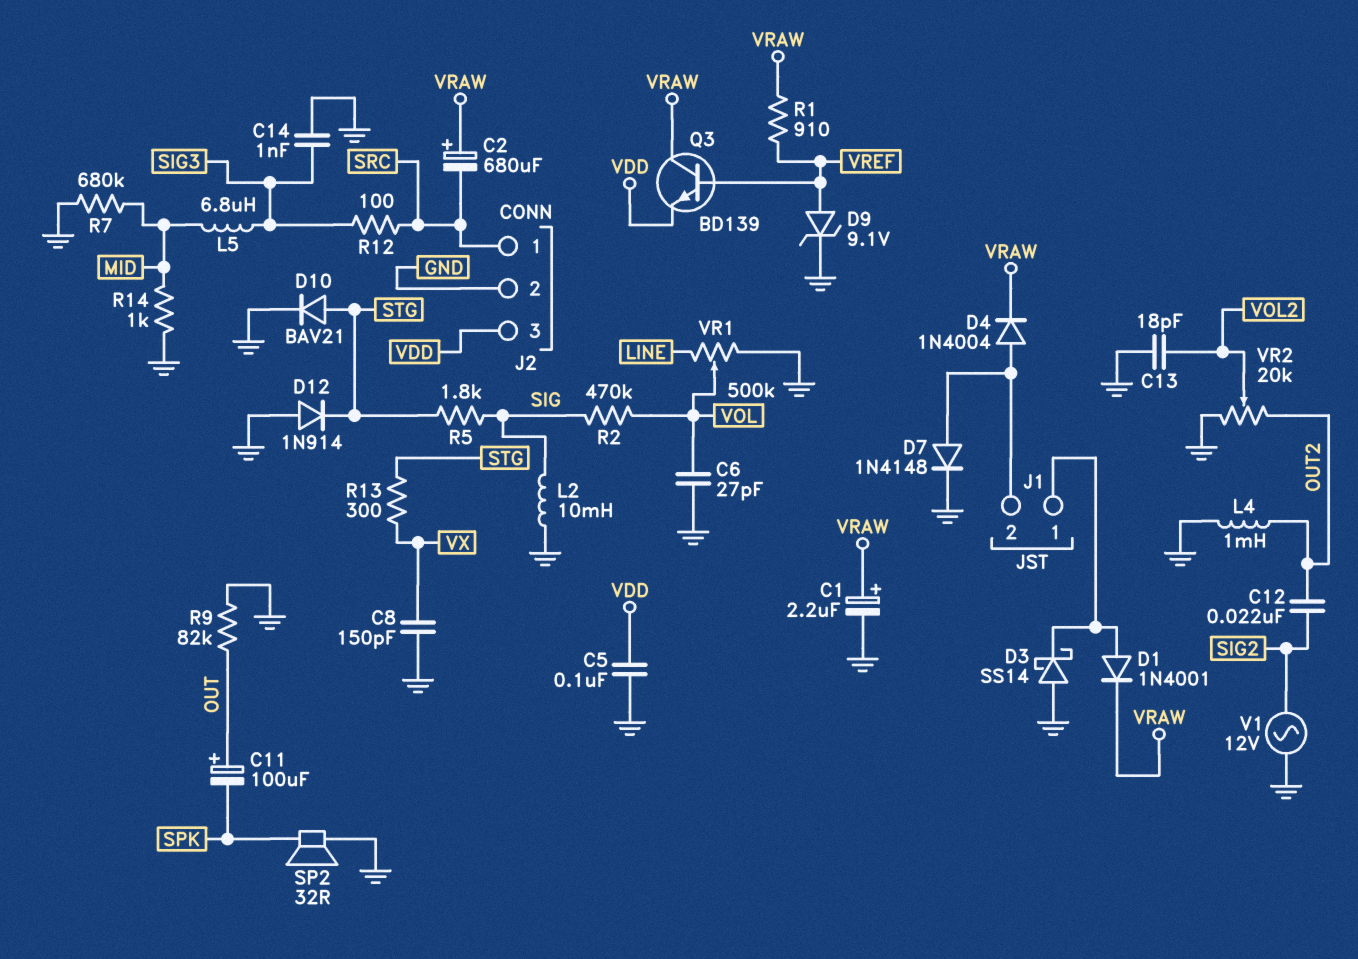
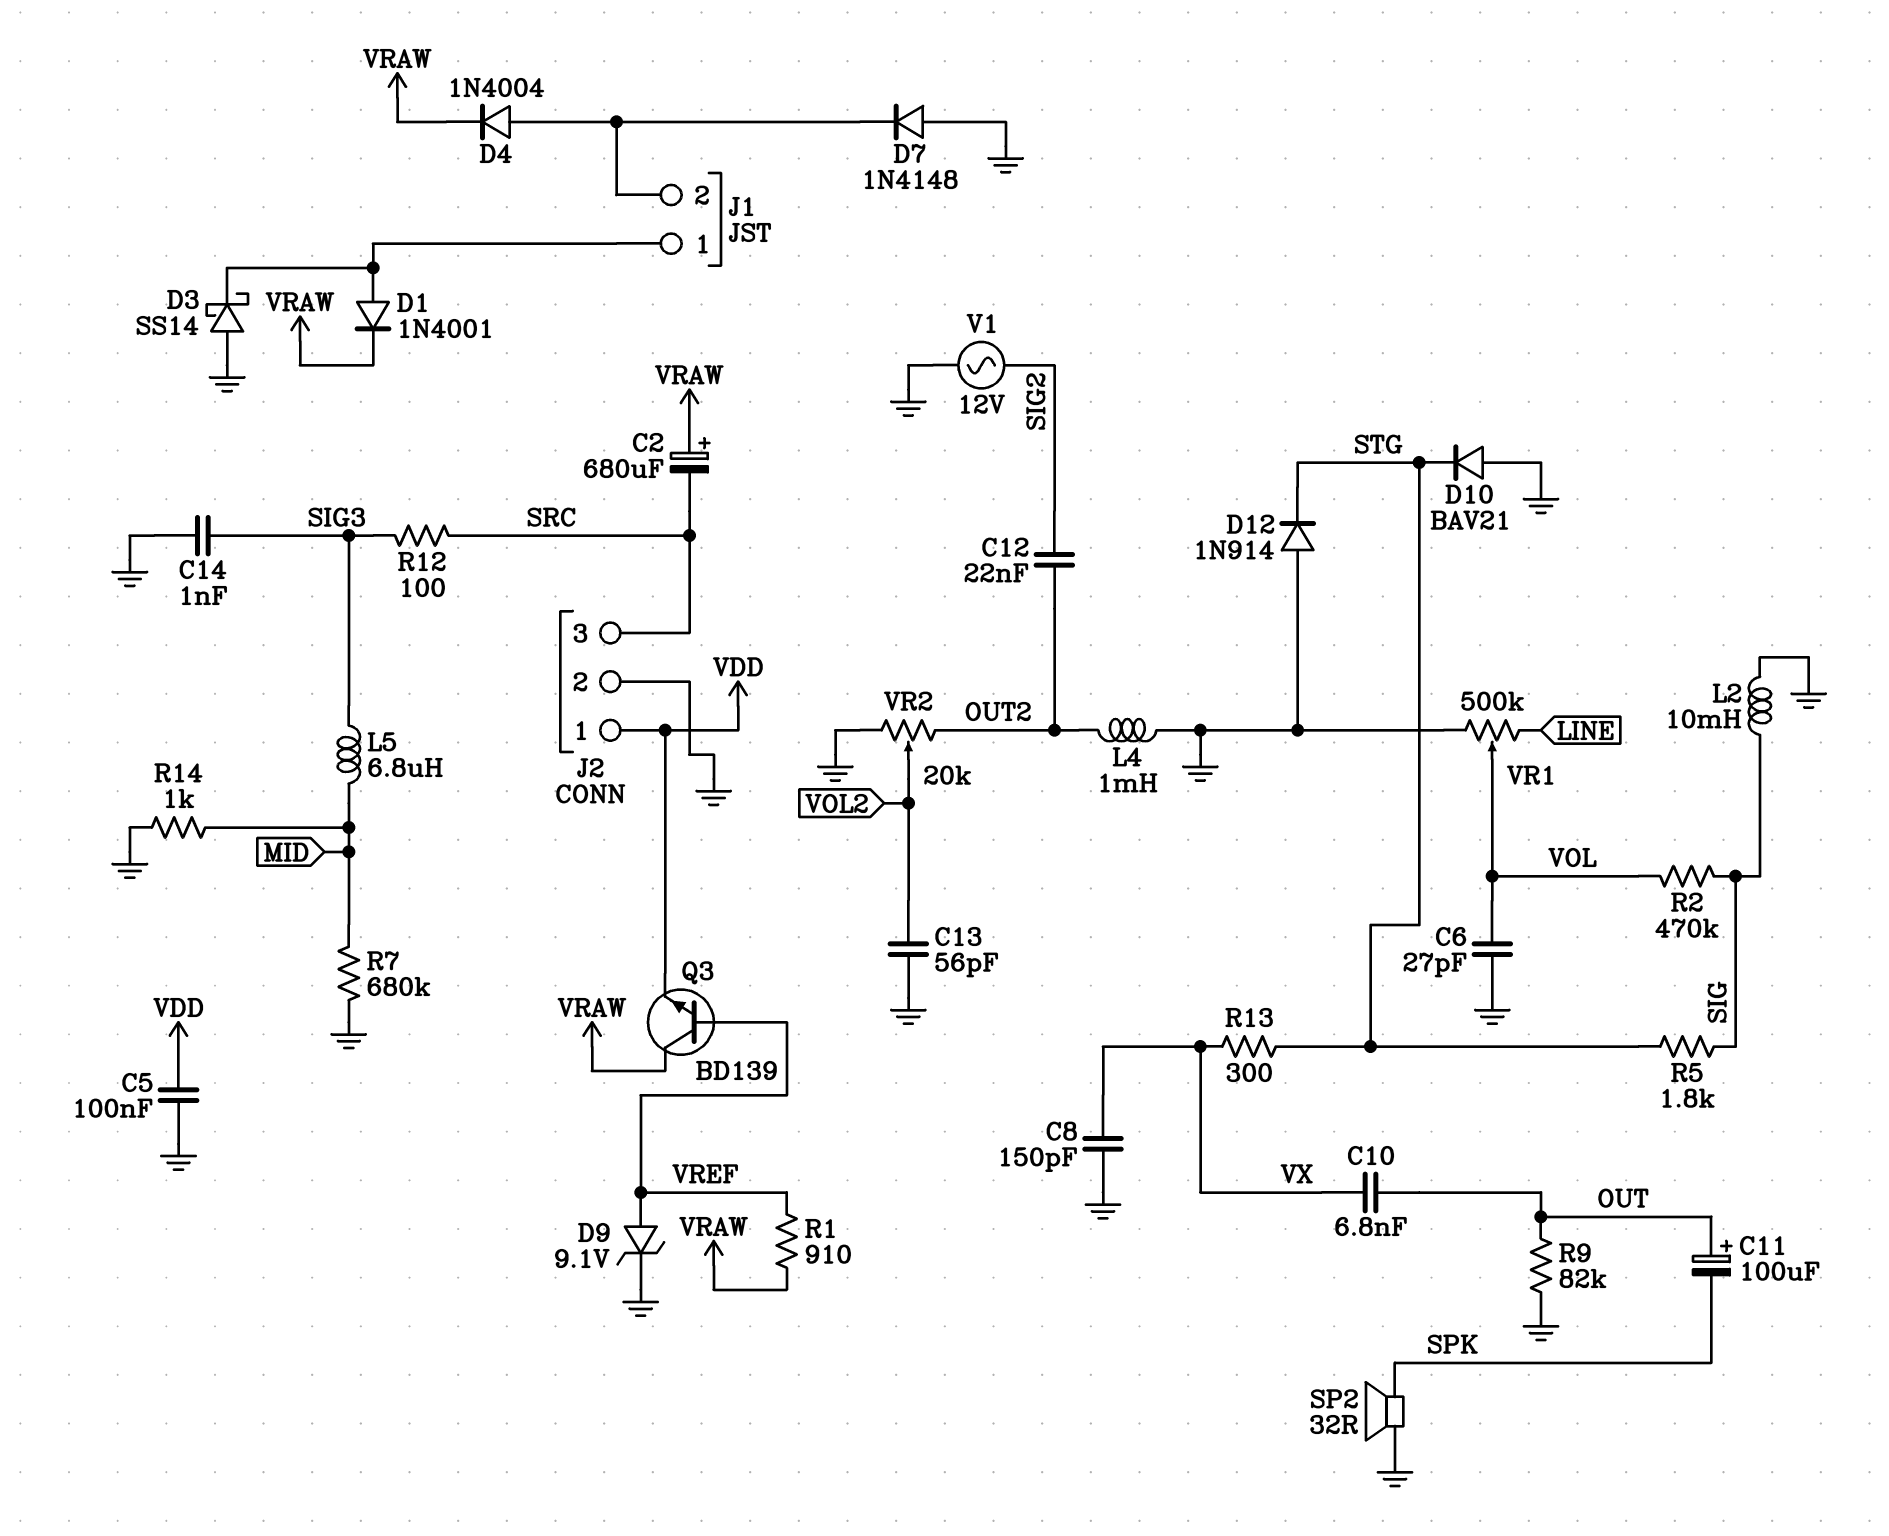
C1: 2.2uF (plus VRAW, minus GND) -> none
C10: none -> 6.8nF (OUT, VX)
C13: 18pF (GND, VOL2) -> 56pF (GND, VOL2)
D7: diode 1N4148 (A J1/2, K GND) -> diode 1N4148 (A GND, K J1/2)
D10: diode BAV21 (A STG, K GND) -> diode BAV21 (A GND, K STG)
J2 pin 1: SRC -> VDD
J2 pin 3: VDD -> SRC

